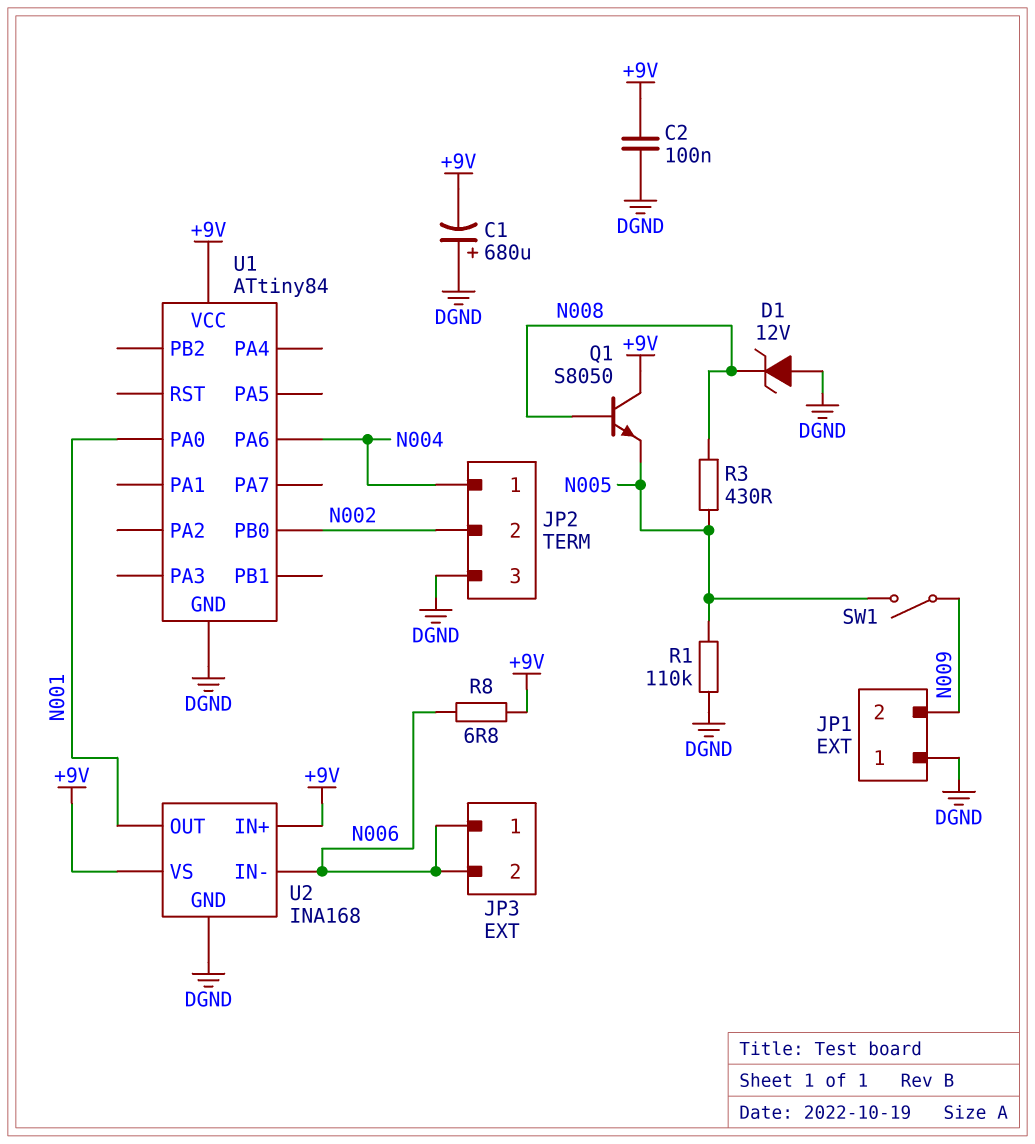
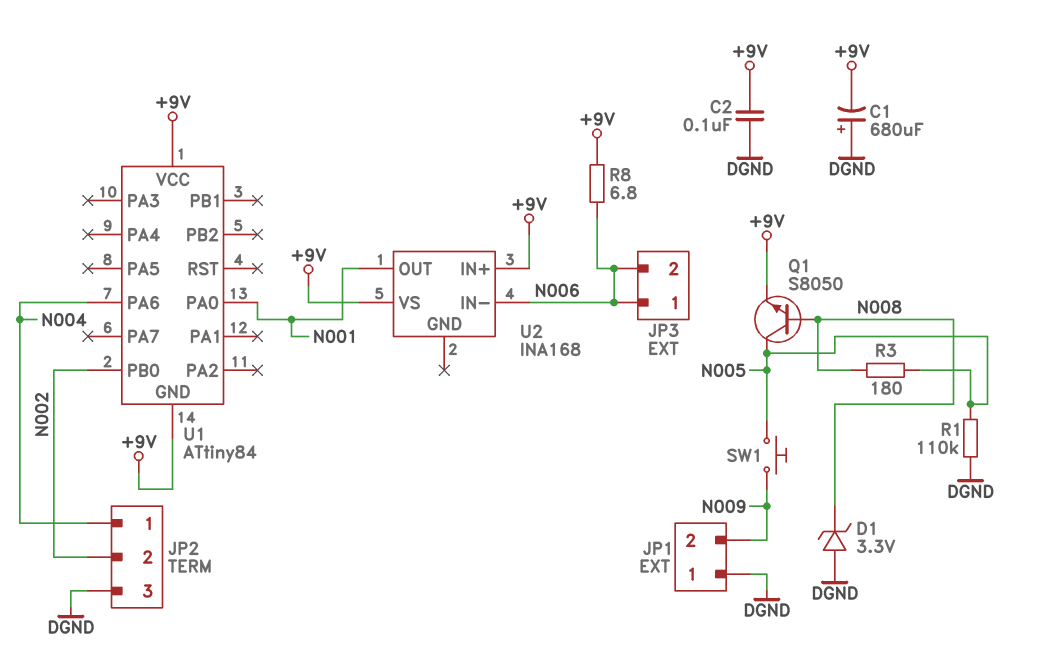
D1: zener 12V (A DGND, K N008) -> zener 3.3V (A DGND, K N008)
Q1: NPN S8050 (B N008, C +9V, E N005) -> NPN S8050 (B N008, C N005, E +9V)
R3: 430 (N005, N008) -> 180 (N005, N008)
SW1: switch (N005, N009) -> button (N005, N009)
U1 pin GND: DGND -> +9V
U2 pin GND: DGND -> none

